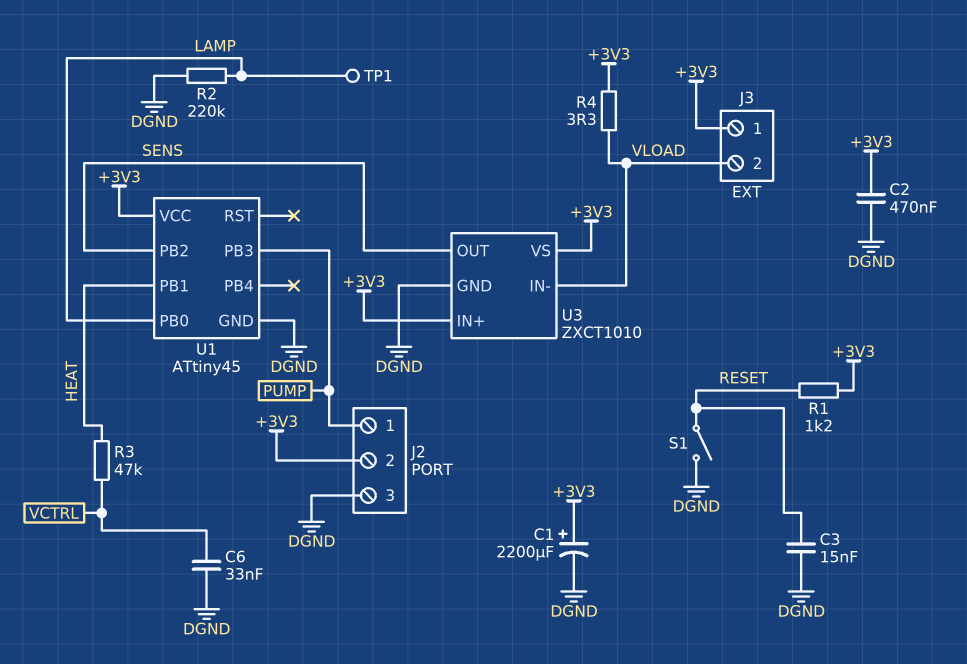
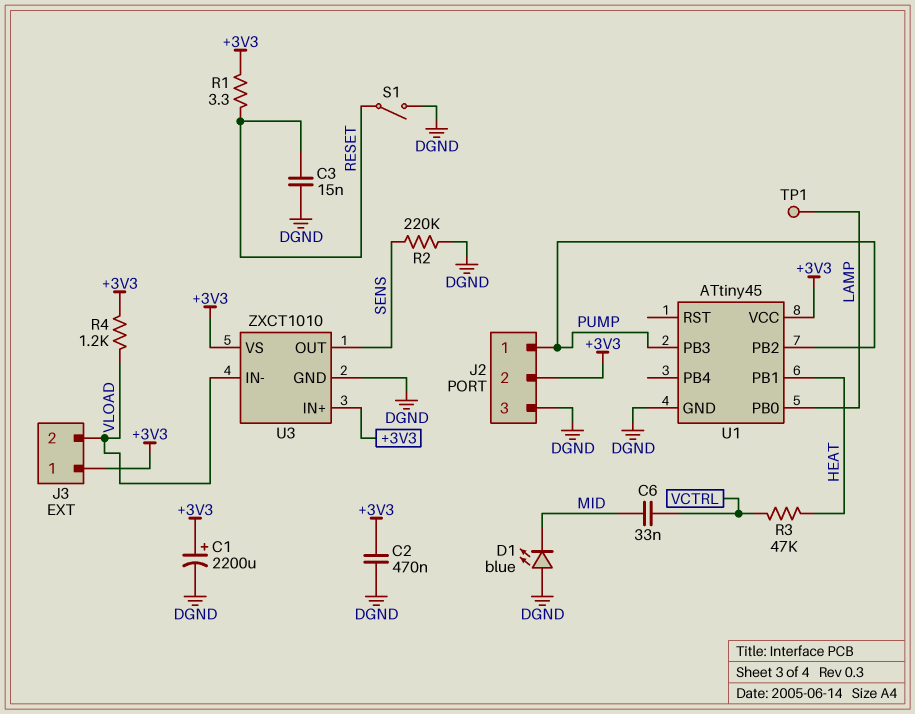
C6: 33nF (DGND, VCTRL) -> 33nF (MID, VCTRL)
D1: none -> LED blue (A DGND, K MID)
R1: 1.2k (+3V3, RESET) -> 3.3 (+3V3, RESET)
R2: 220k (DGND, LAMP) -> 220k (DGND, SENS)
R4: 3.3 (+3V3, VLOAD) -> 1.2k (+3V3, VLOAD)
U1 pin PB2: SENS -> PUMP

